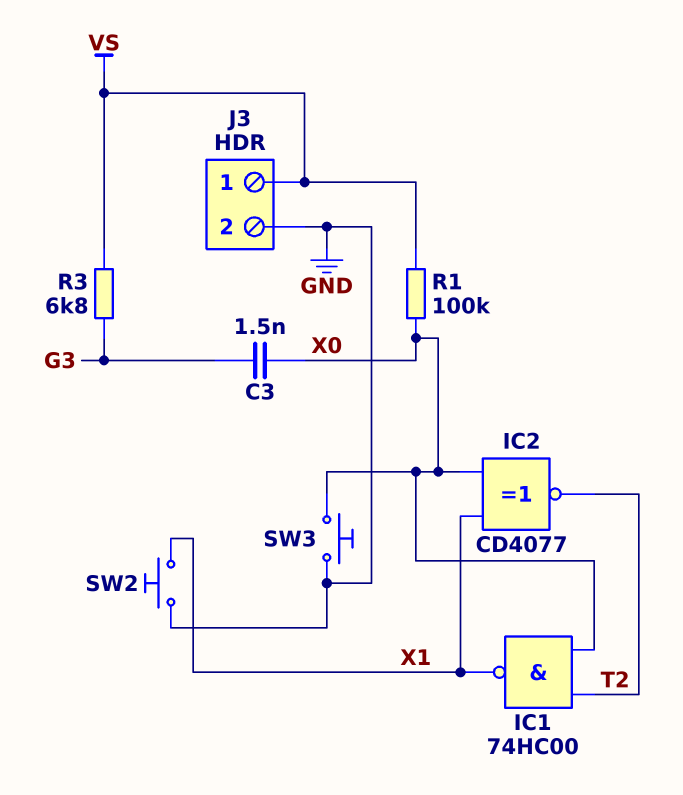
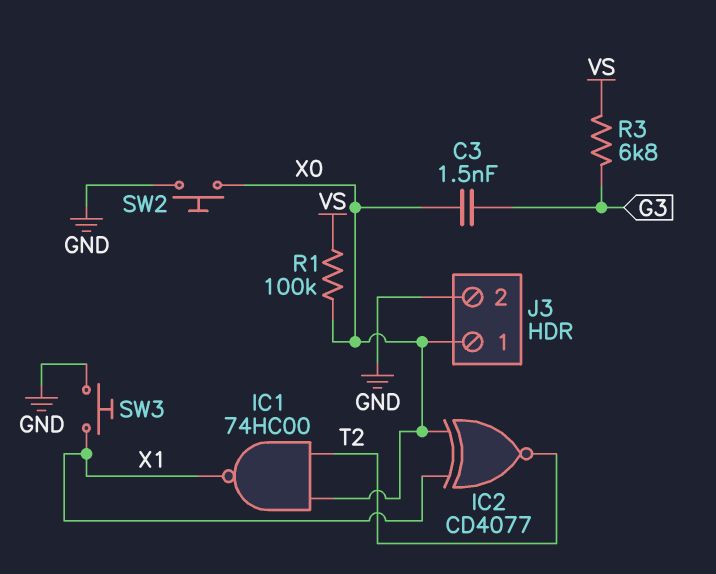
J3 pin 1: VS -> X0
SW2: button (GND, X1) -> button (GND, X0)
SW3: button (GND, X0) -> button (GND, X1)

